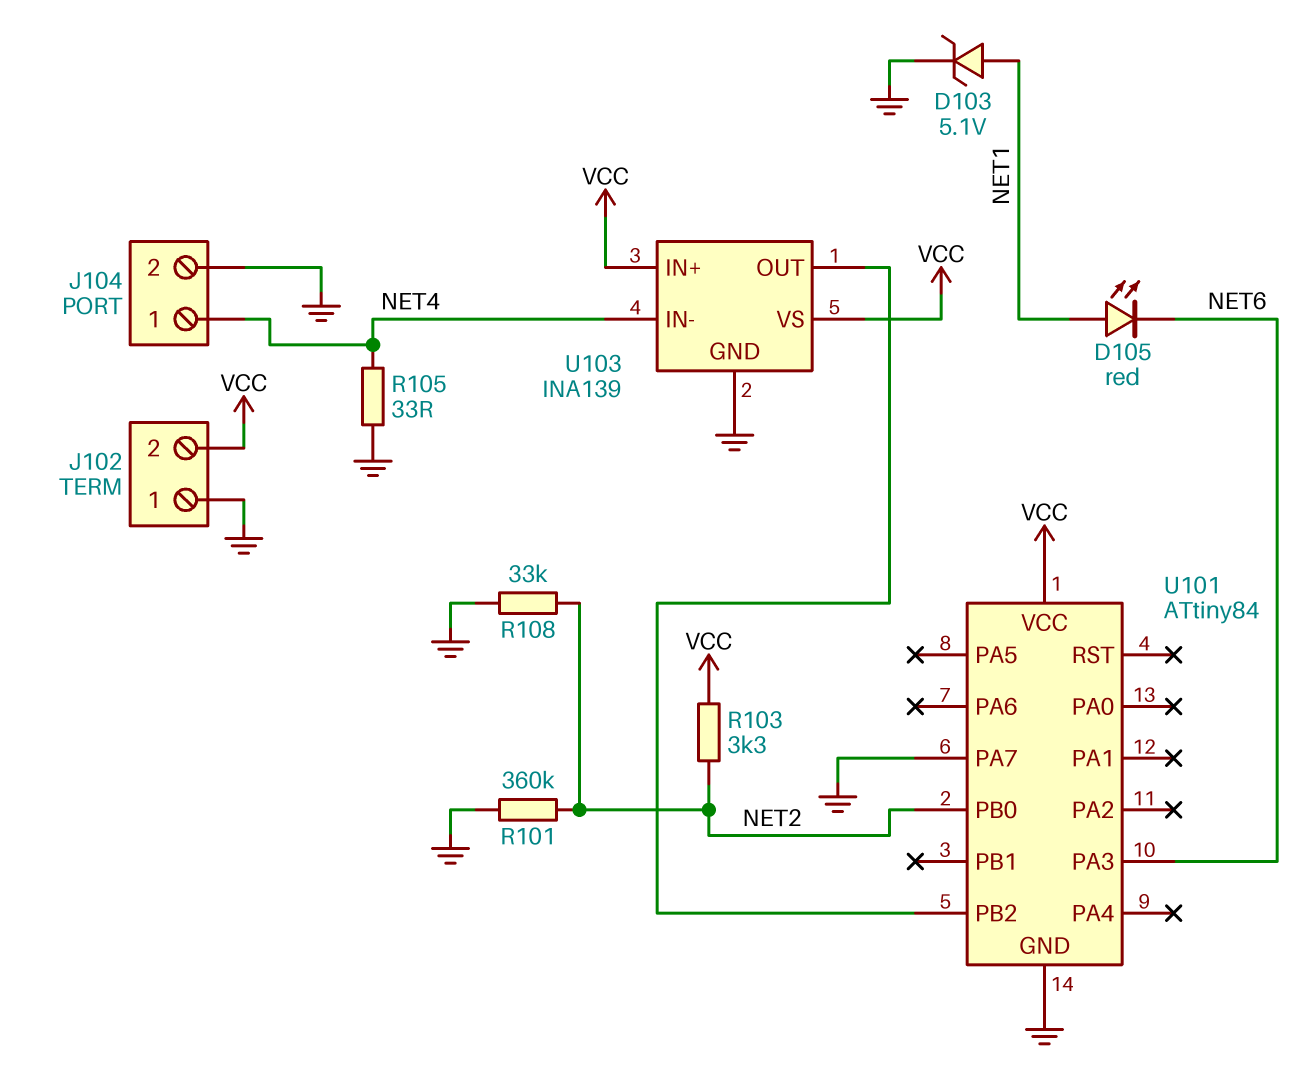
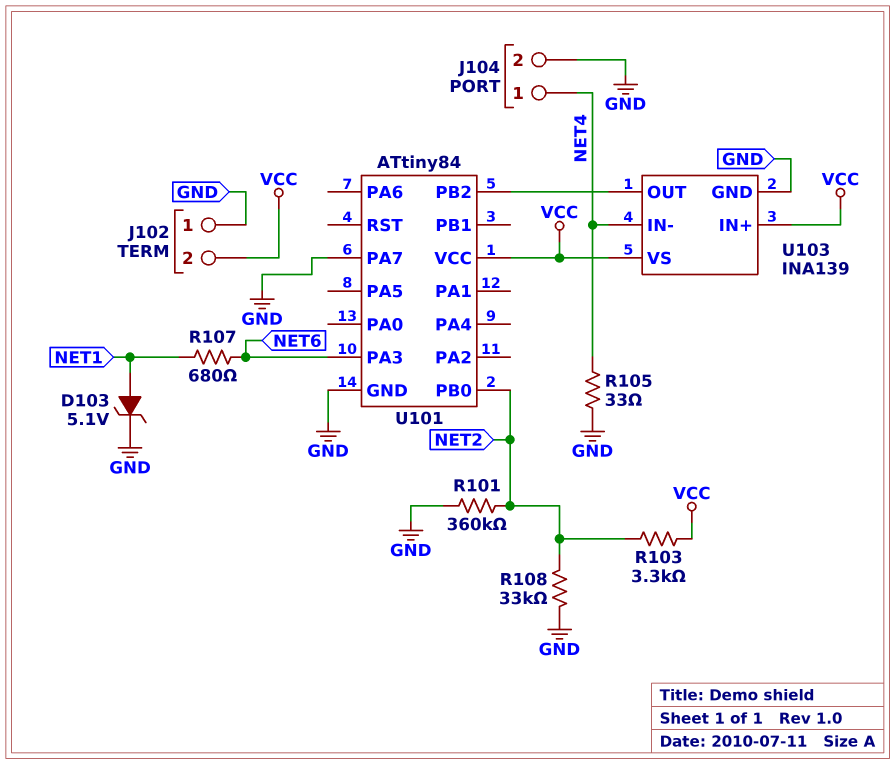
D105: LED red (A NET1, K NET6) -> none
R107: none -> 680 (NET1, NET6)

